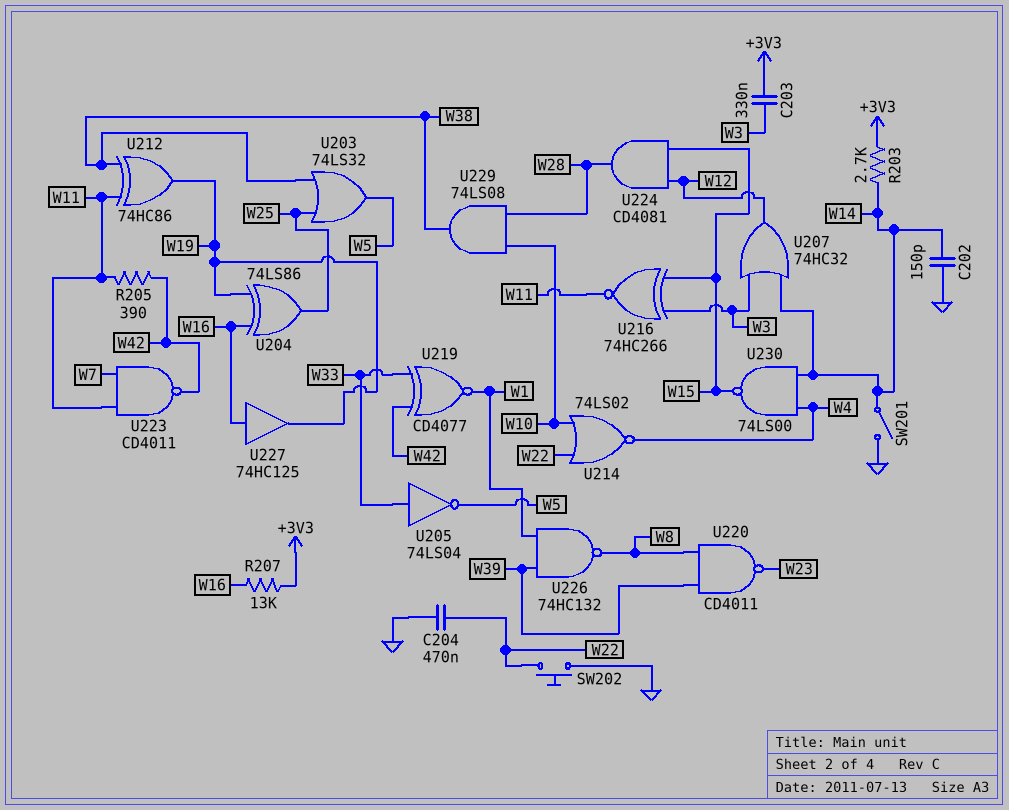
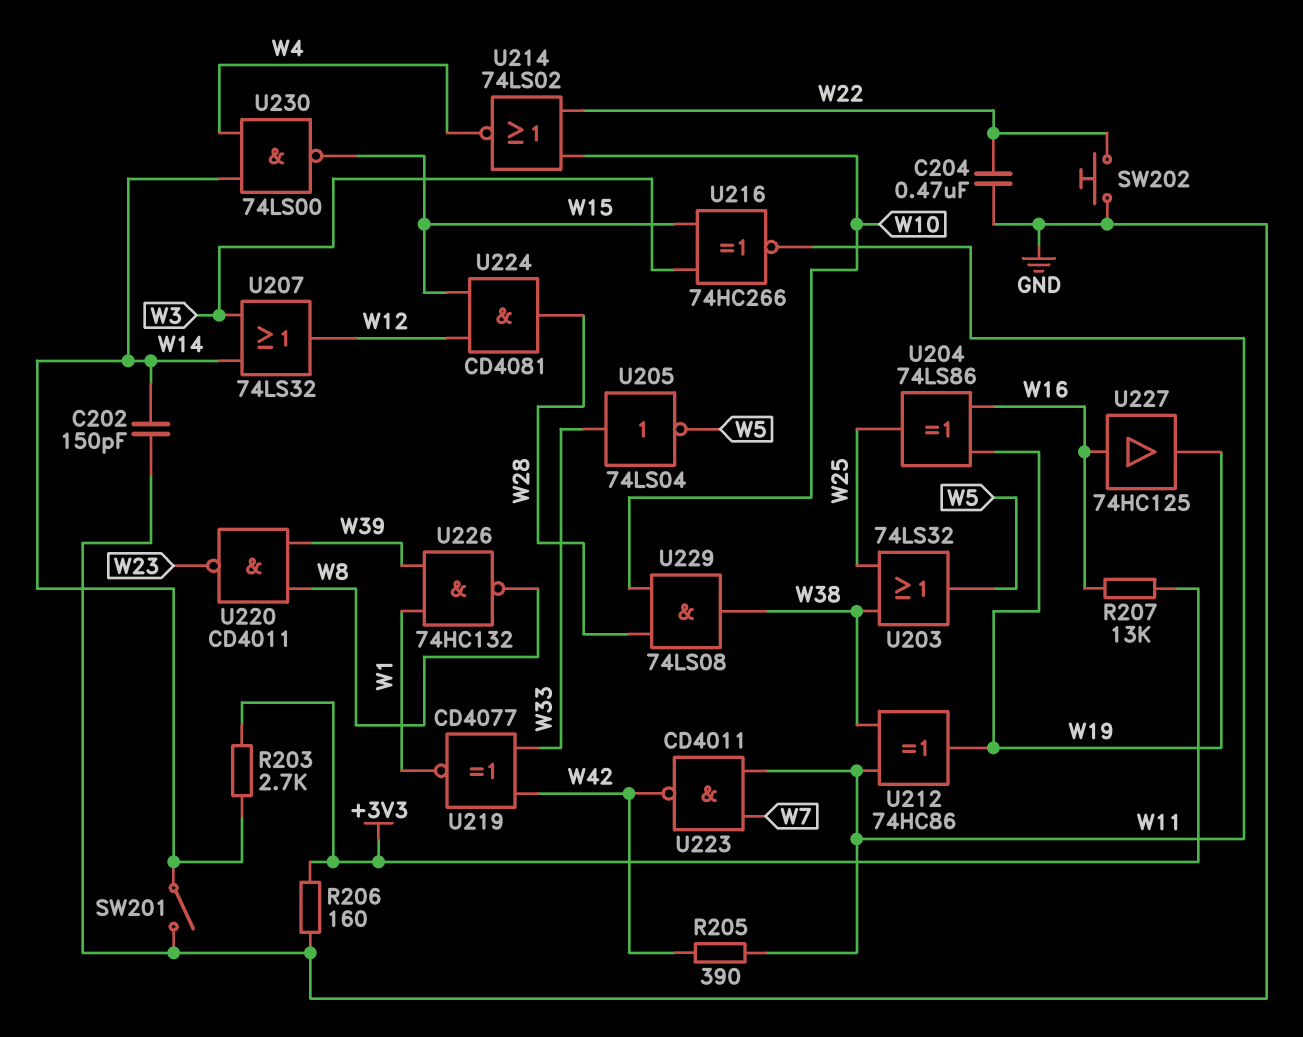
C203: 330nF (+3V3, W3) -> none
R206: none -> 160 (+3V3, GND)
U207: OR 74HC32 (in W3, in W14, out W12) -> OR 74LS32 (in W3, in W14, out W12)

